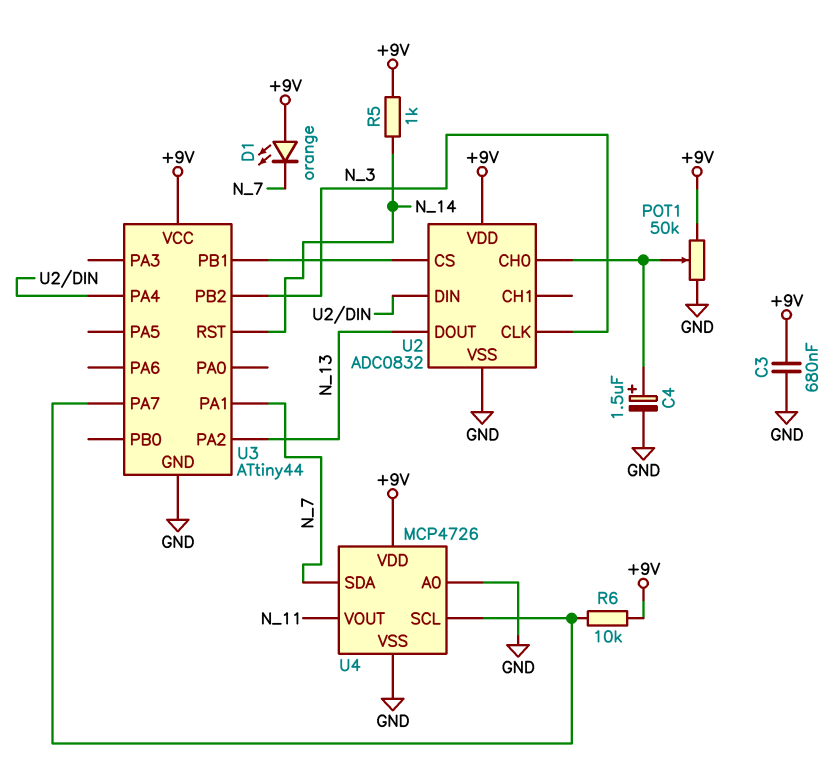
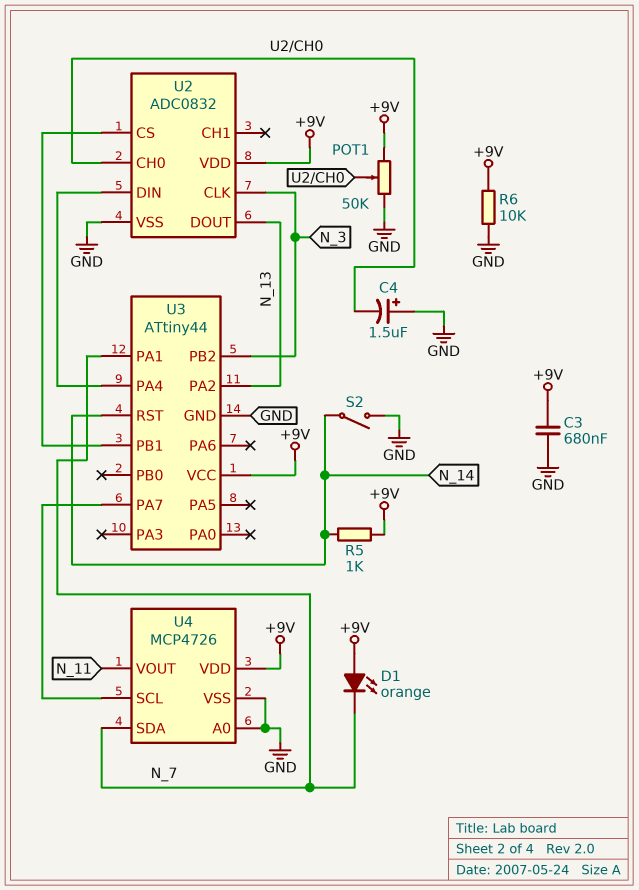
C4: 1.5uF (plus U2/CH0, minus GND) -> 1.5uF (plus GND, minus U2/CH0)
R6: 10k (+9V, U3/PA7) -> 10k (+9V, GND)
S2: none -> switch (GND, N_14)

